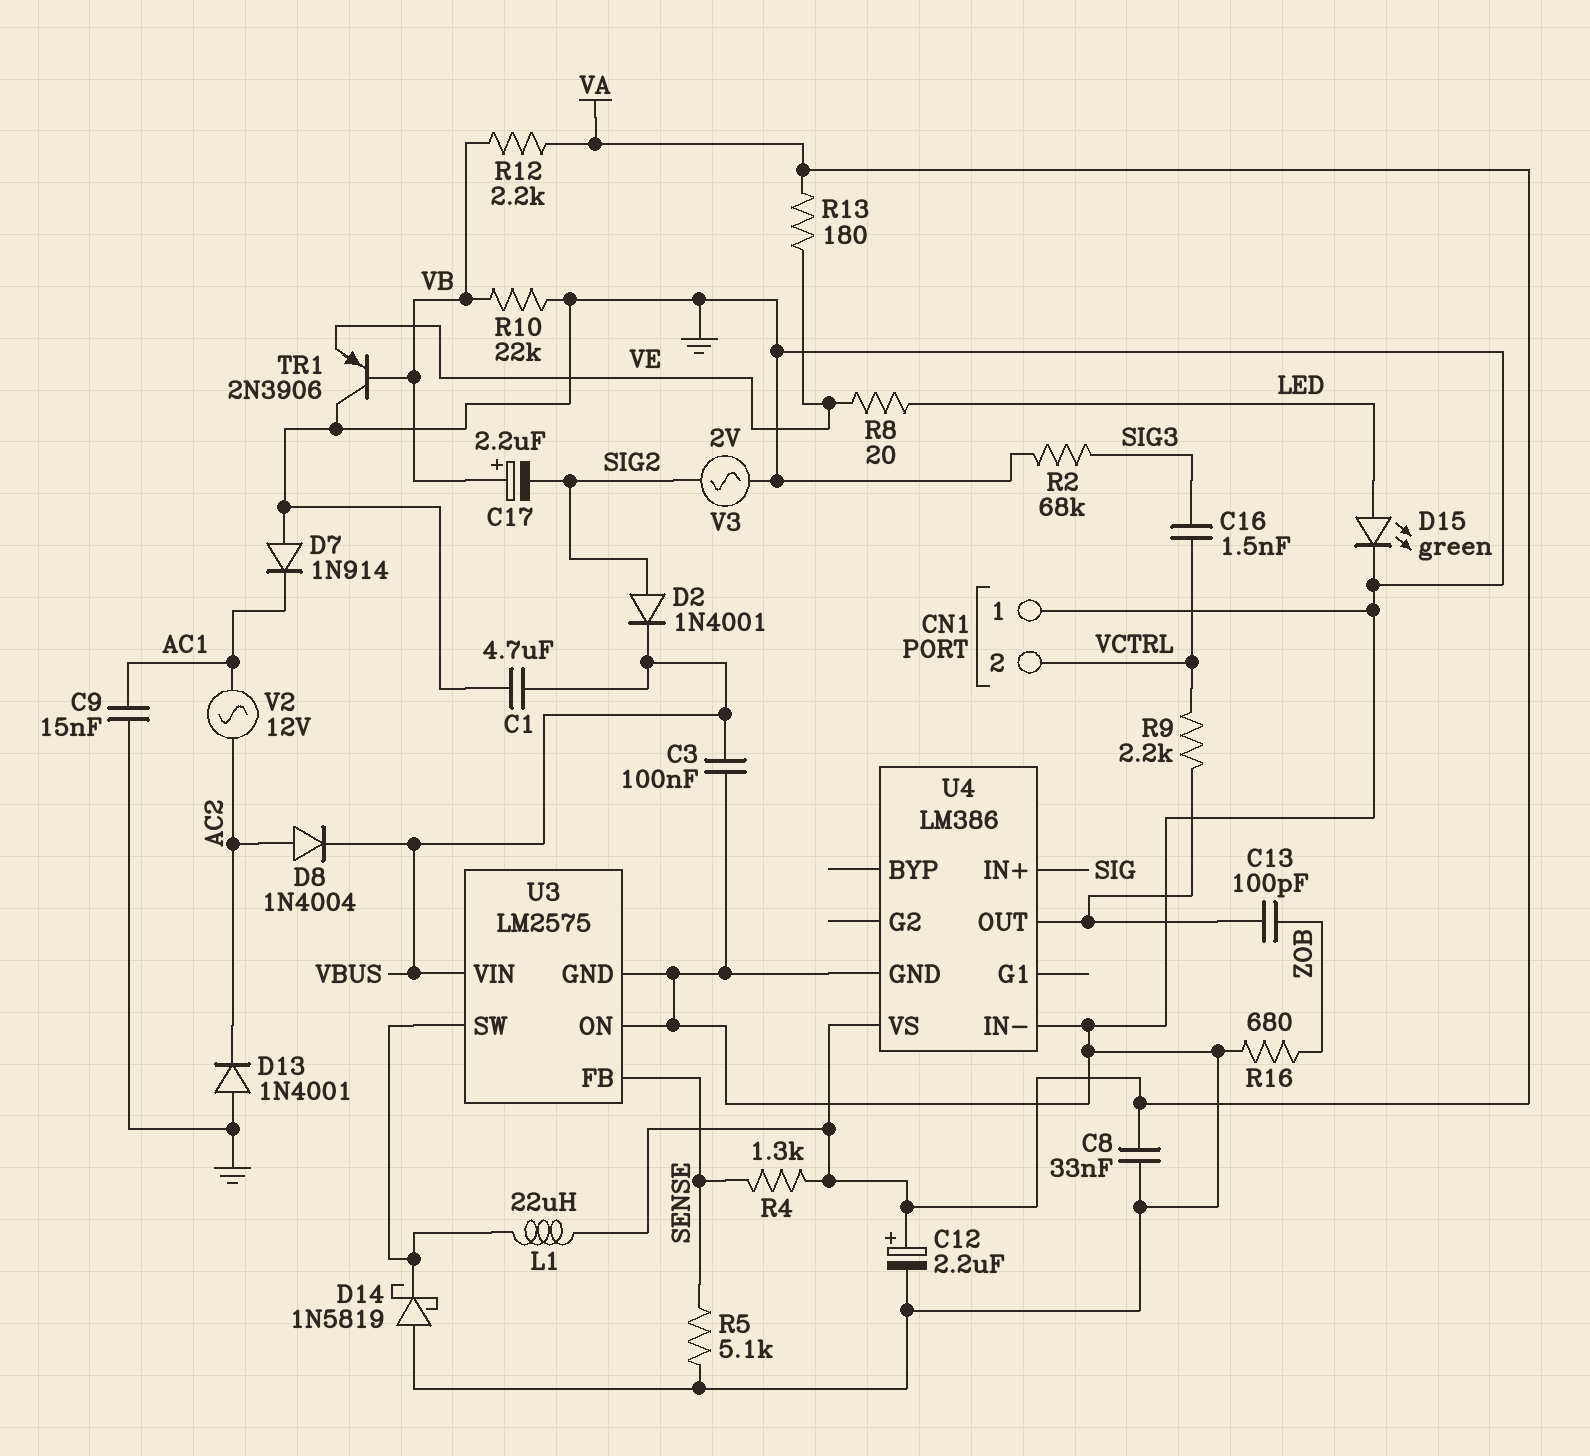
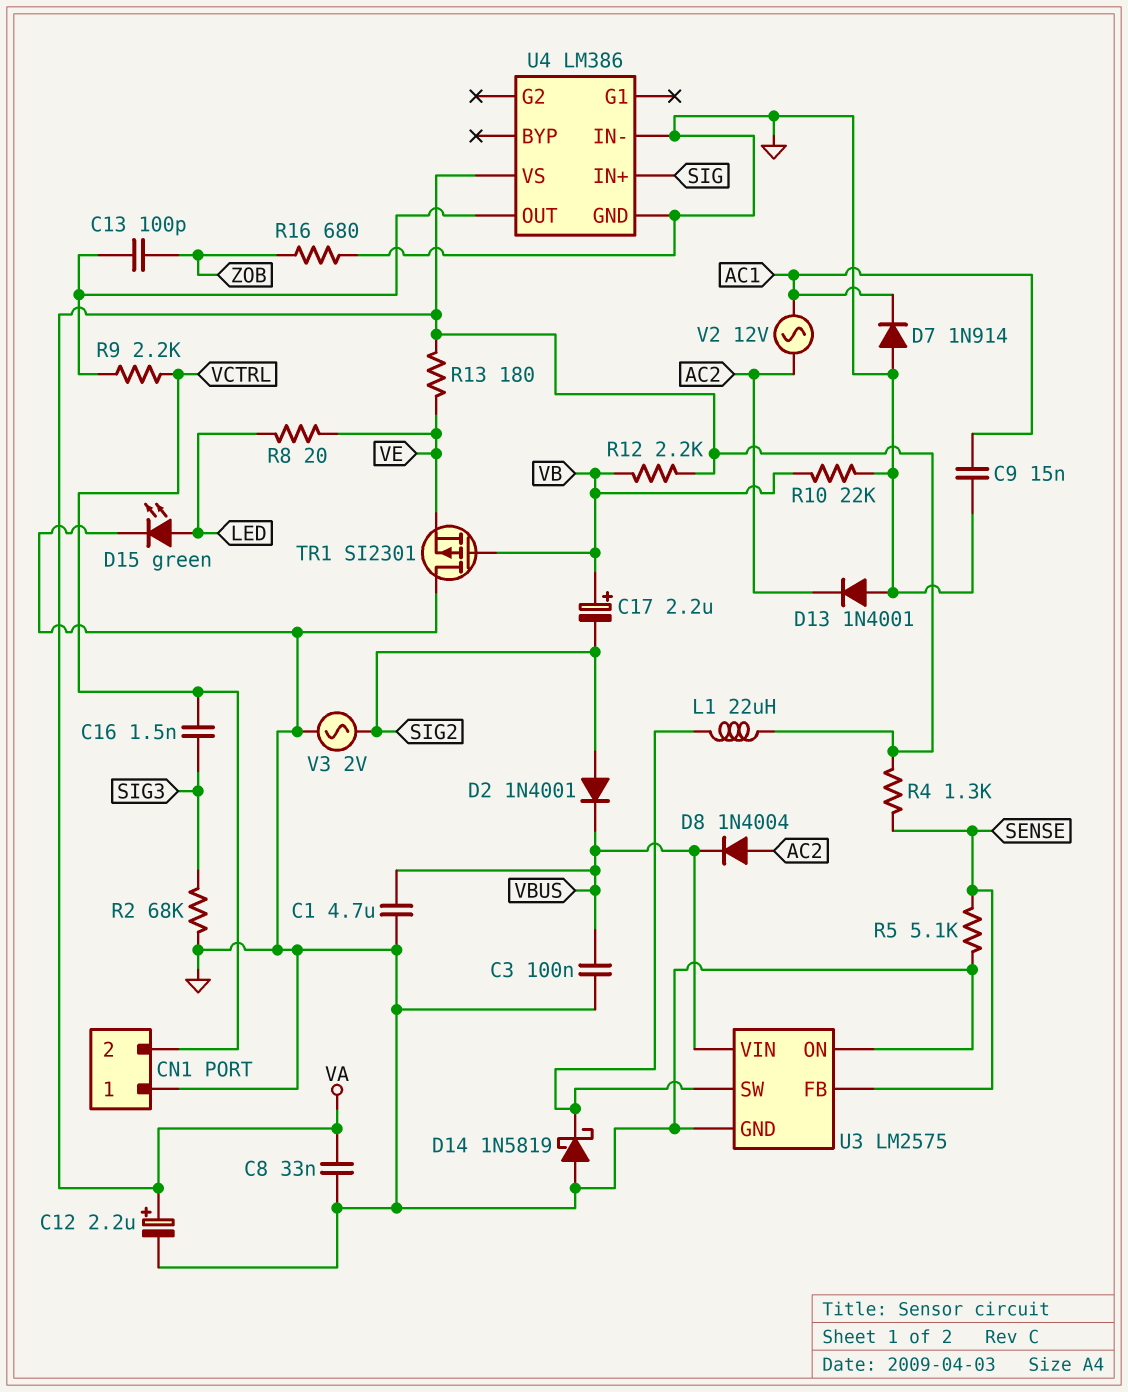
TR1: PNP 2N3906 (B VB, C GND, E VE) -> PMOS SI2301 (G VB, D GND, S VE)

